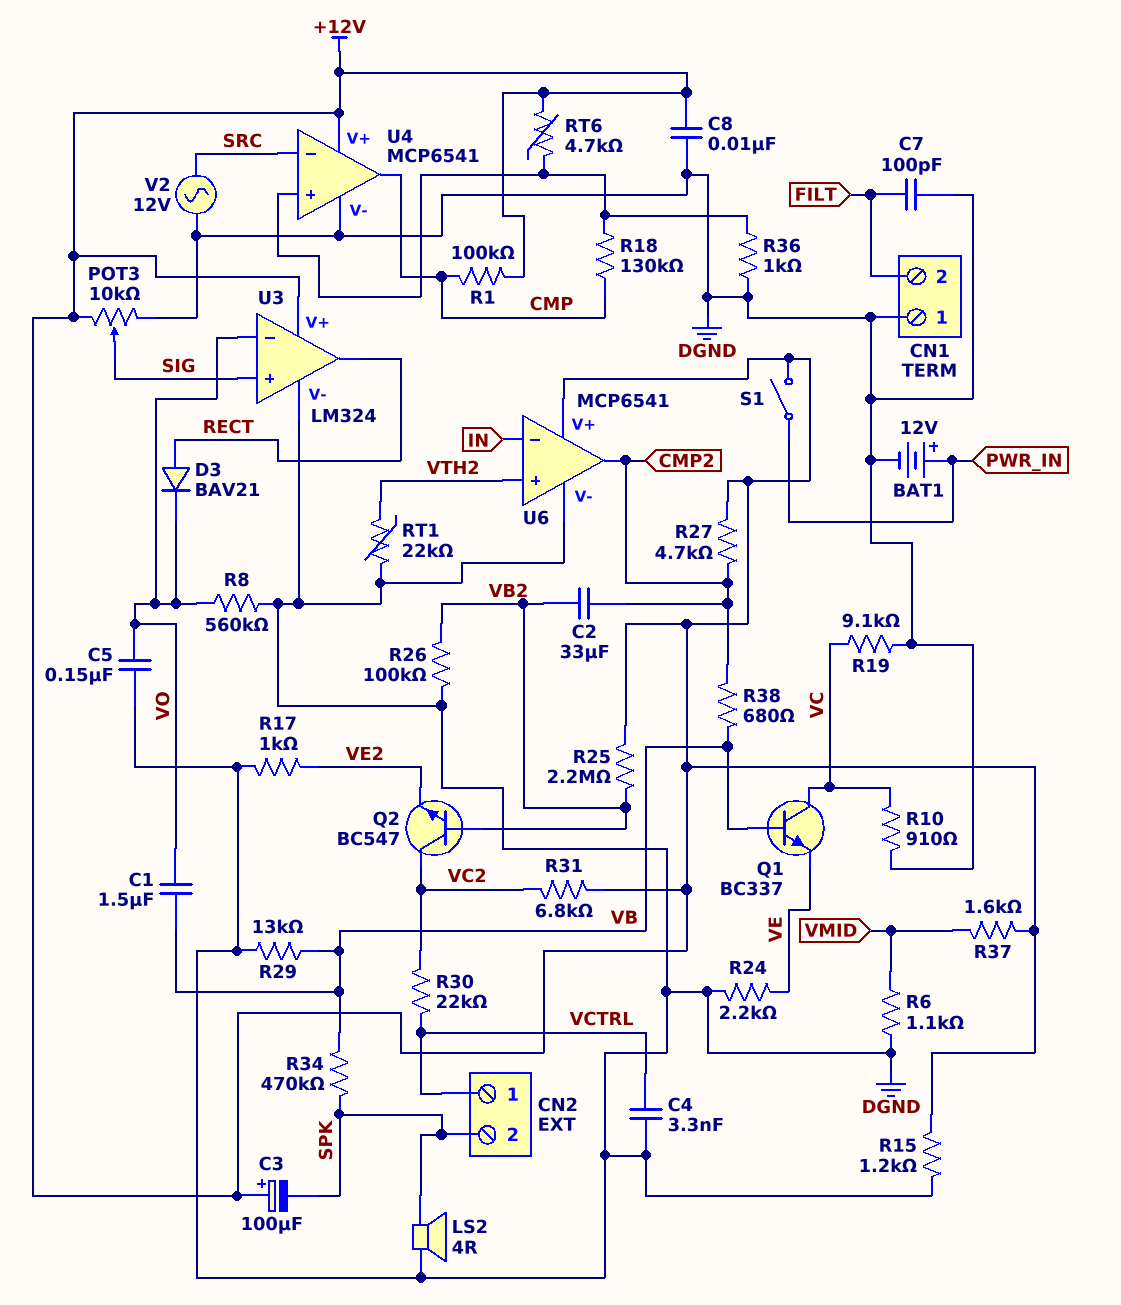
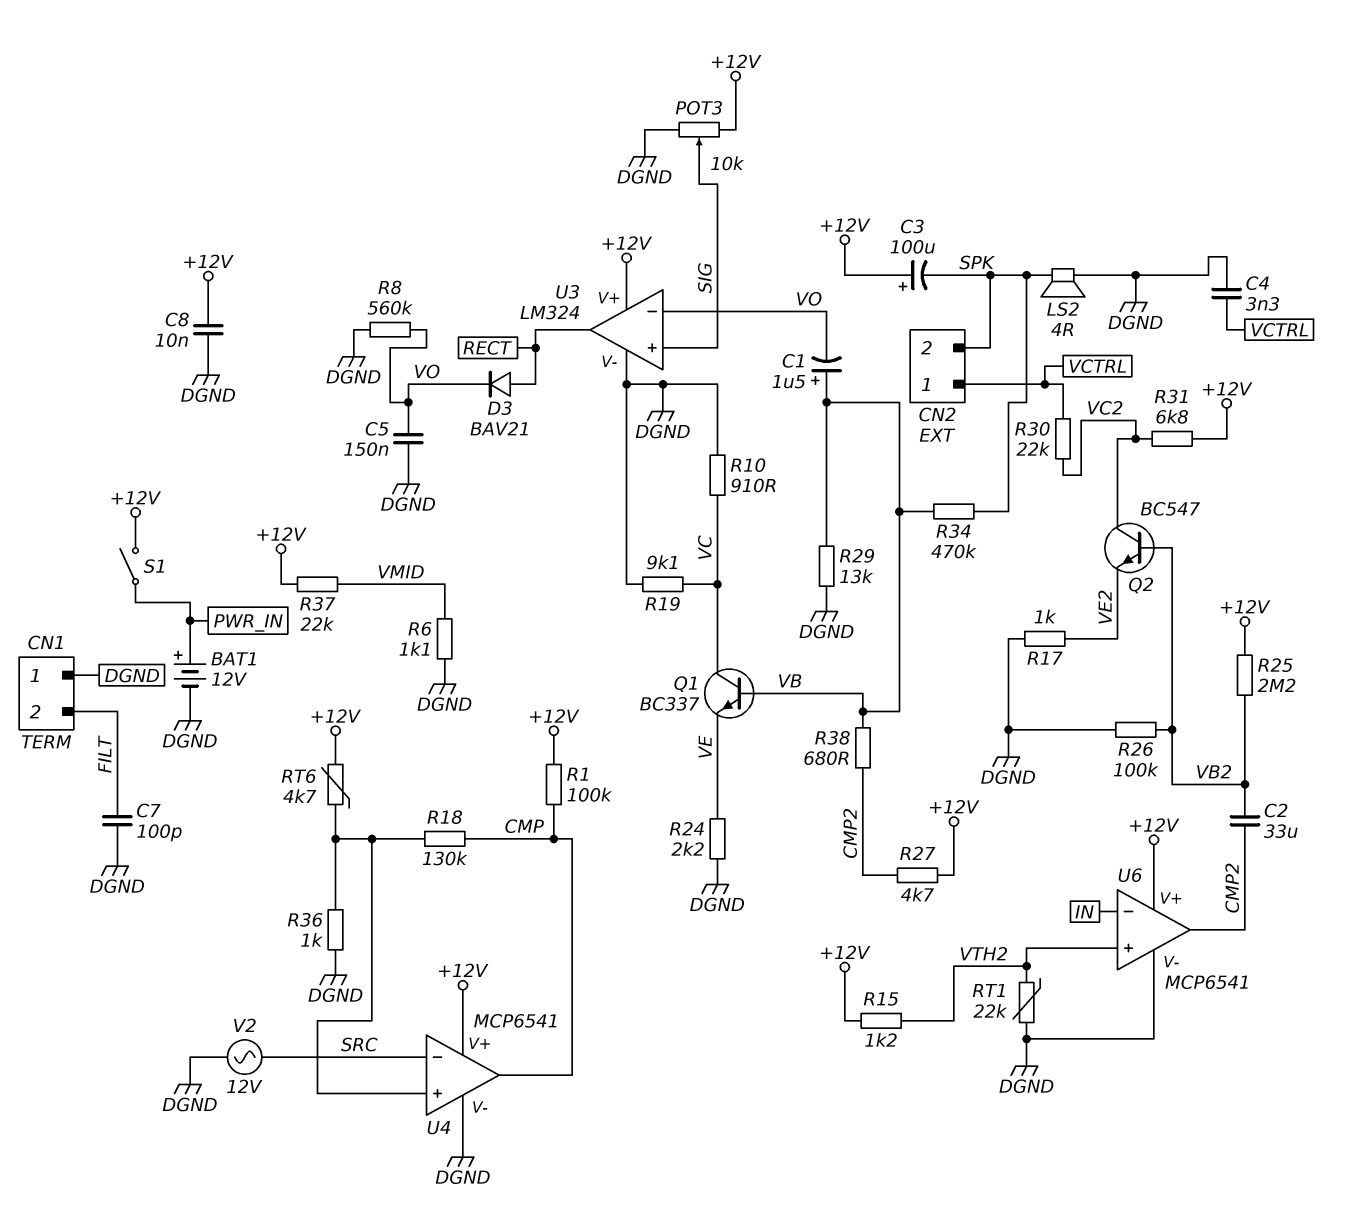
C1: 1.5uF (VB, VO) -> 1.5uF (plus VB, minus VO)
R15: 1.2k (+12V, DGND) -> 1.2k (+12V, VTH2)
R37: 1.6k (+12V, VMID) -> 22k (+12V, VMID)

